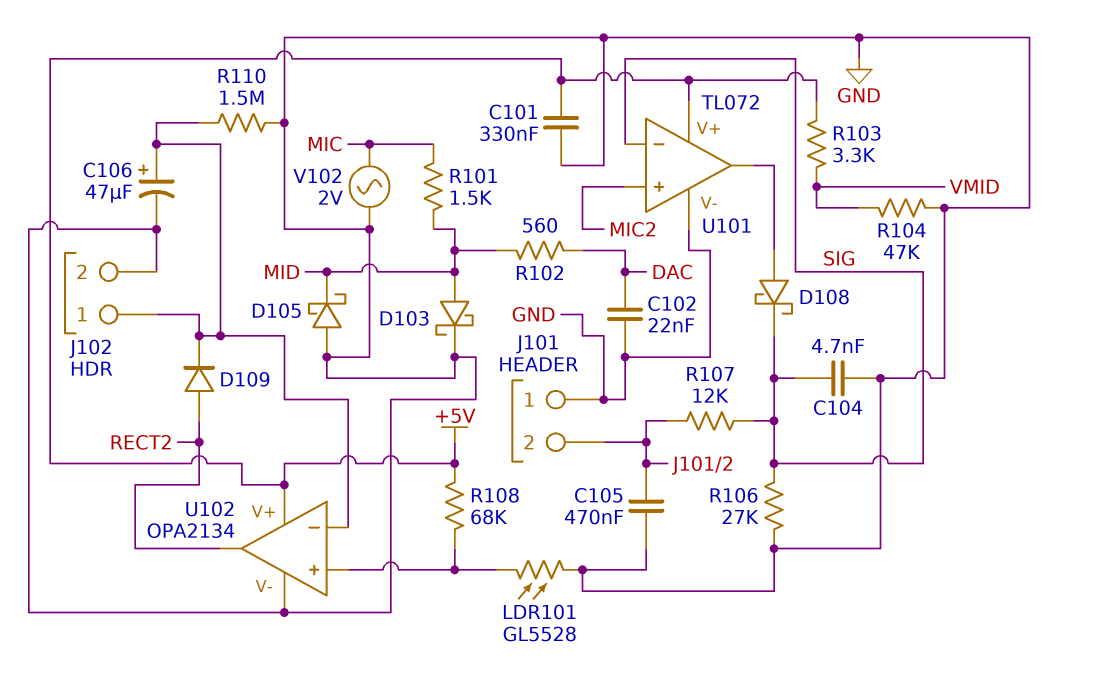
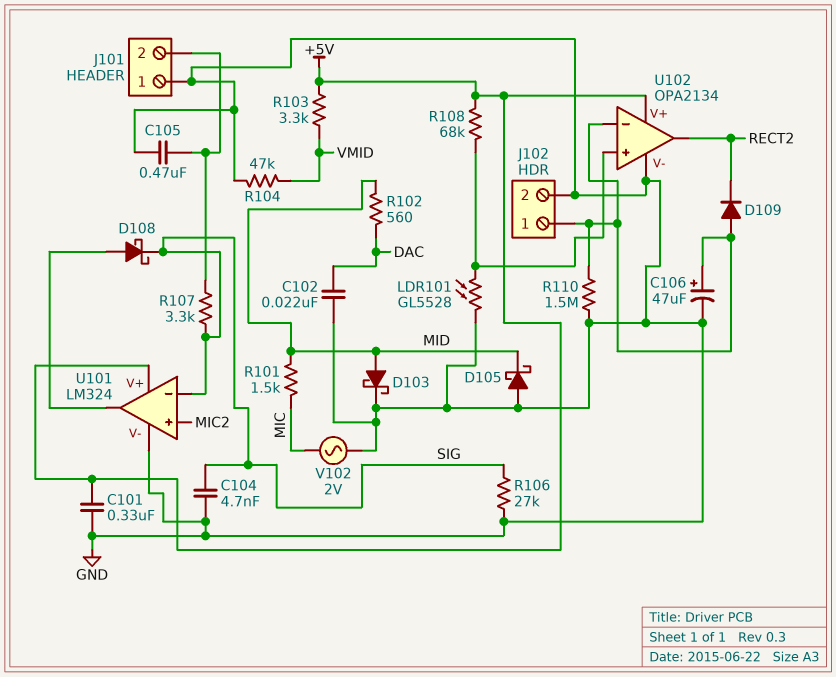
D109: diode (A RECT2, K J102/1) -> diode (A J102/1, K RECT2)
R107: 12k (J101/2, SIG) -> 3.3k (J101/2, SIG)
U101: TL072 -> LM324

